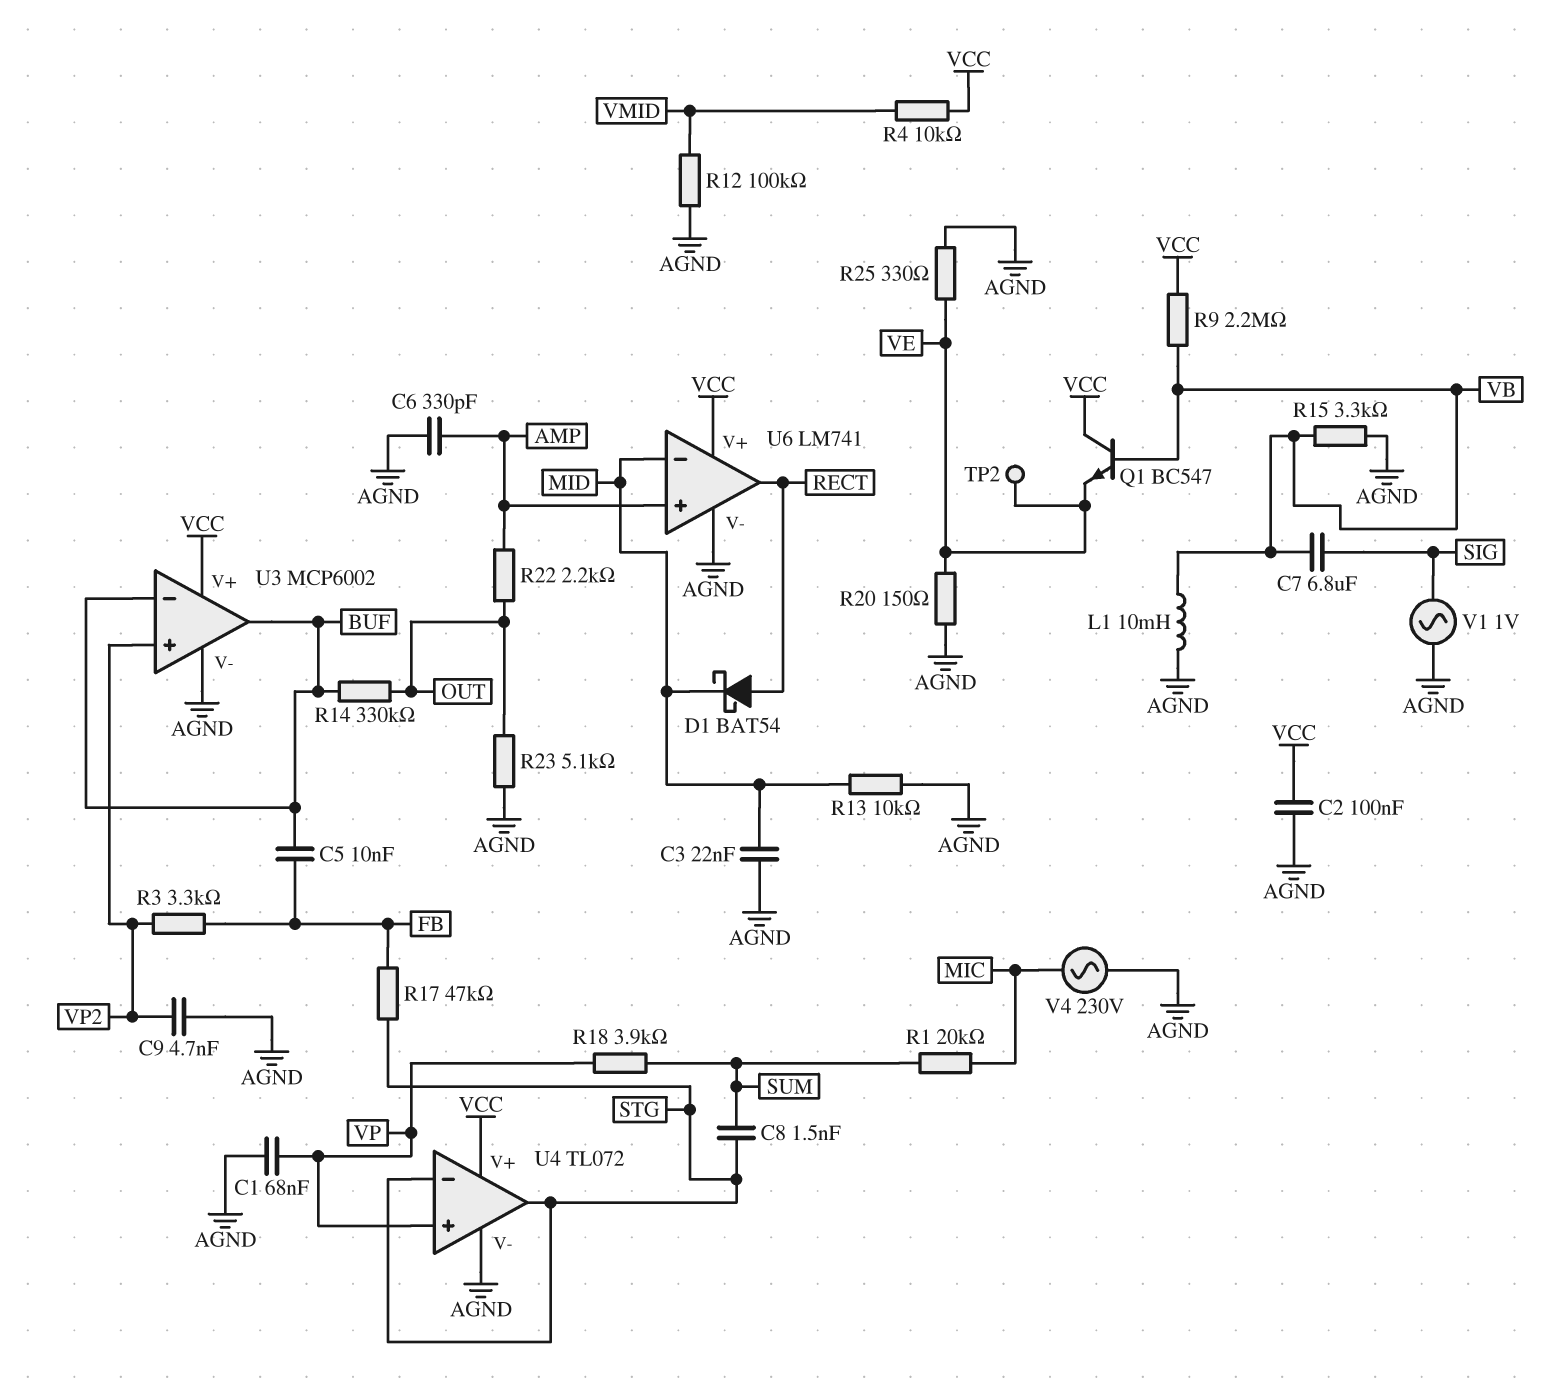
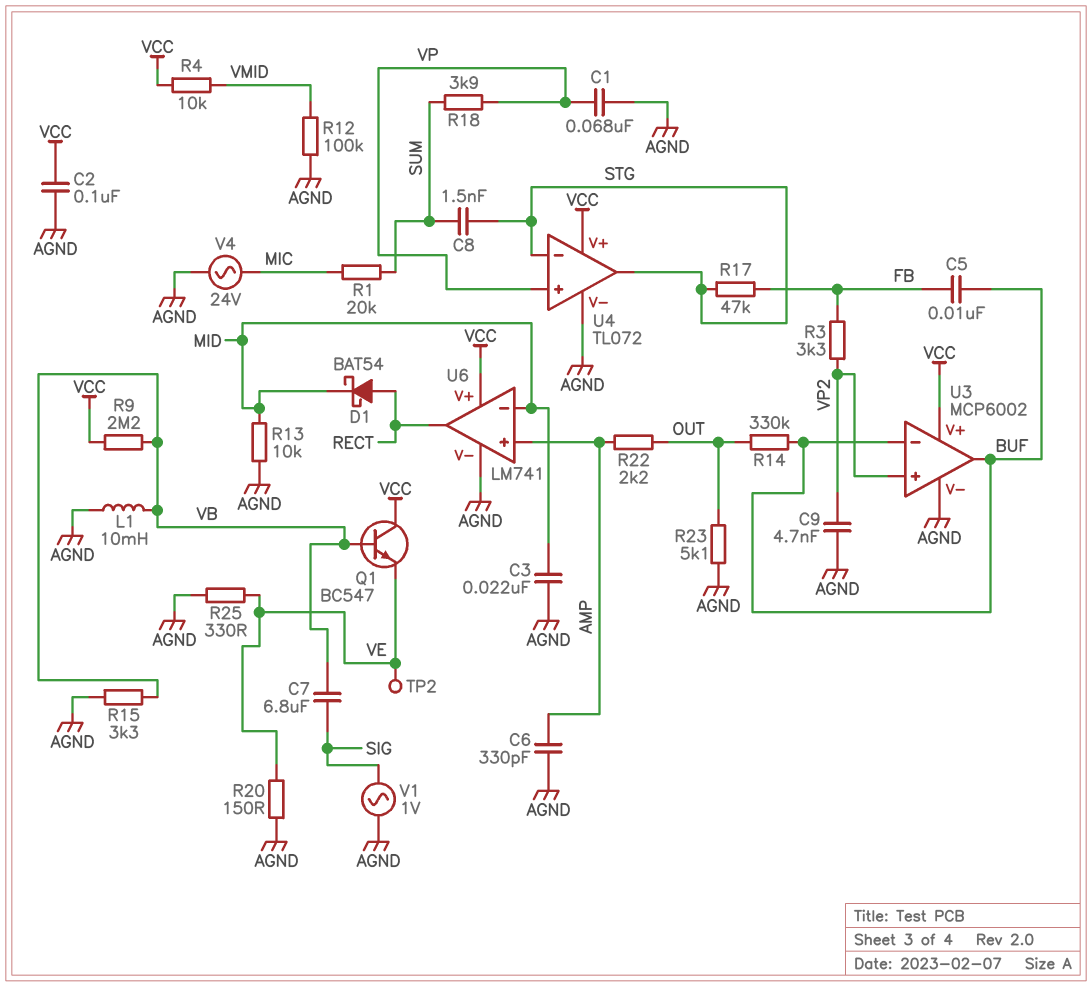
V4: AC 230V (AGND, MIC) -> AC 24V (AGND, MIC)

